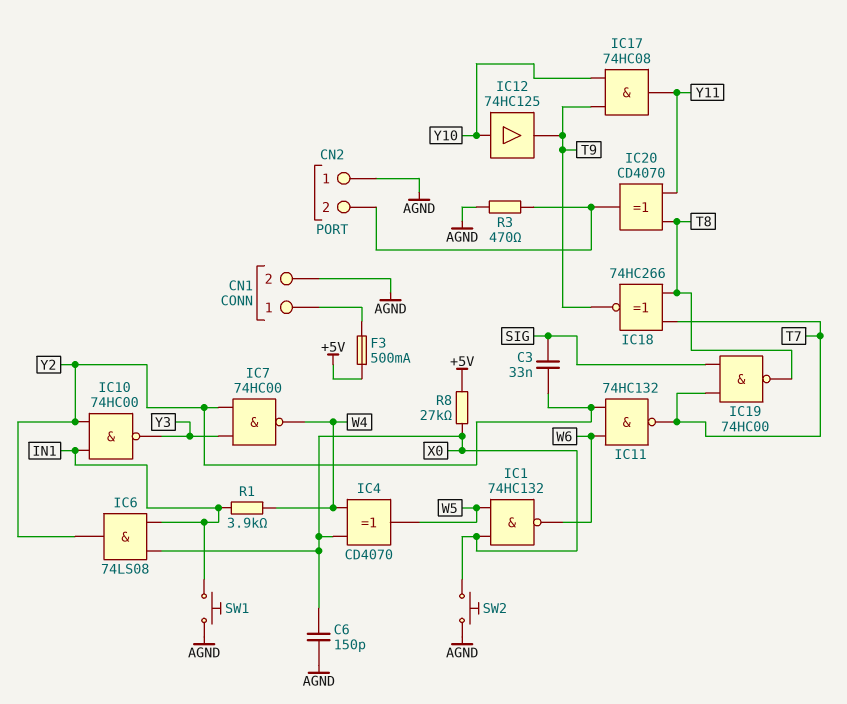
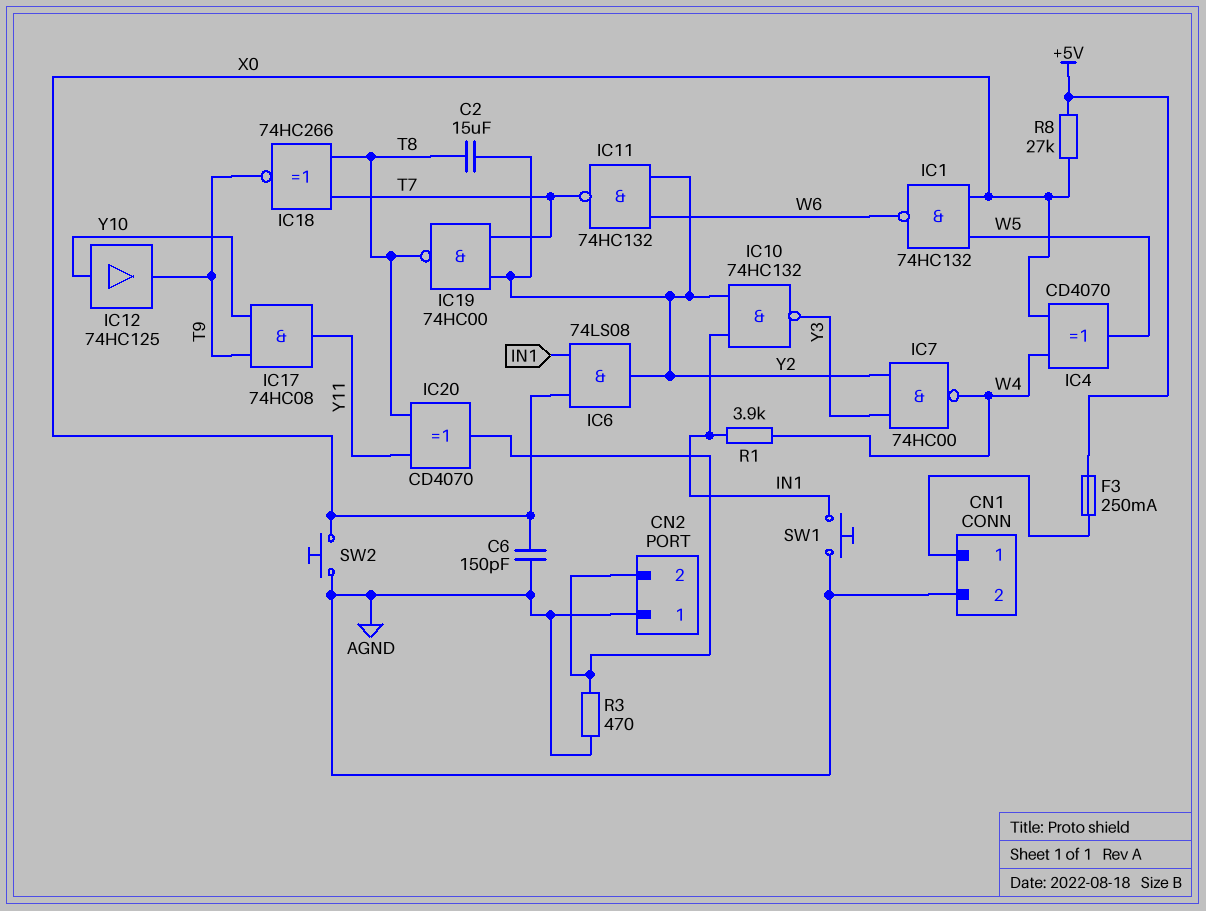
C2: none -> 15uF (T8, Y2)
C3: 33nF (SIG, Y2) -> none
F3: 500mA (+5V, CN1/1) -> 250mA (+5V, CN1/1)
IC10: NAND 74HC00 (in IN1, in Y2, out Y3) -> NAND 74HC132 (in IN1, in Y2, out Y3)
IC19: NAND 74HC00 (in SIG, in T7, out T8) -> NAND 74HC00 (in T7, in Y2, out T8)

